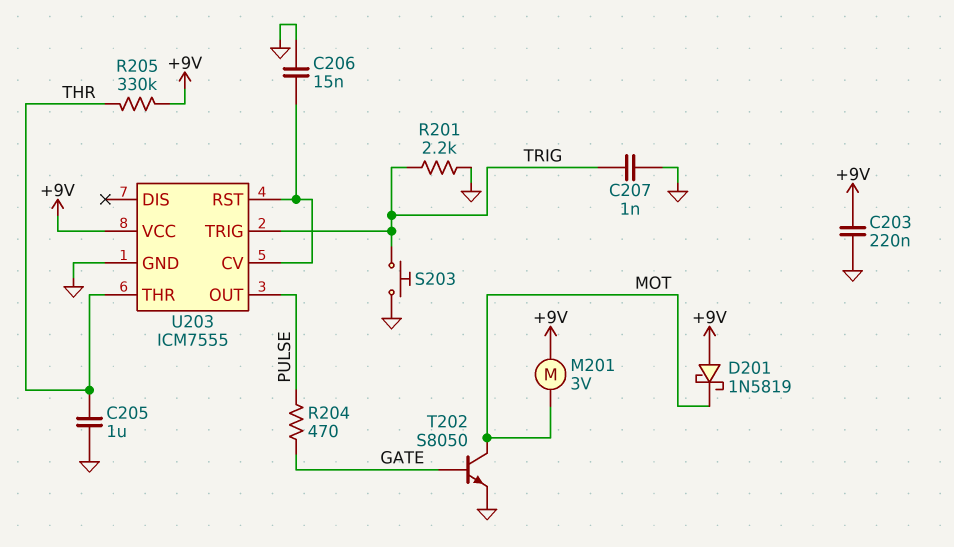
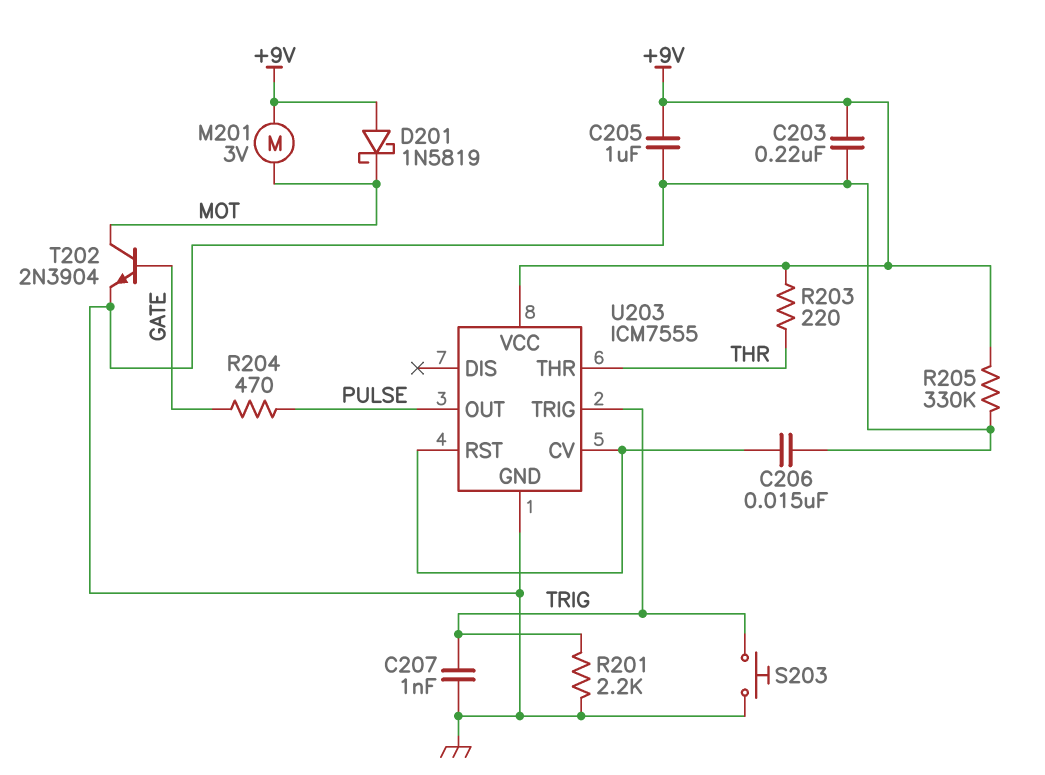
C205: 1uF (GND, THR) -> 1uF (+9V, GND)
R203: none -> 220 (+9V, THR)
R205: 330k (+9V, THR) -> 330k (+9V, GND)
T202: NPN S8050 (B GATE, C MOT, E GND) -> NPN 2N3904 (B GATE, C MOT, E GND)

